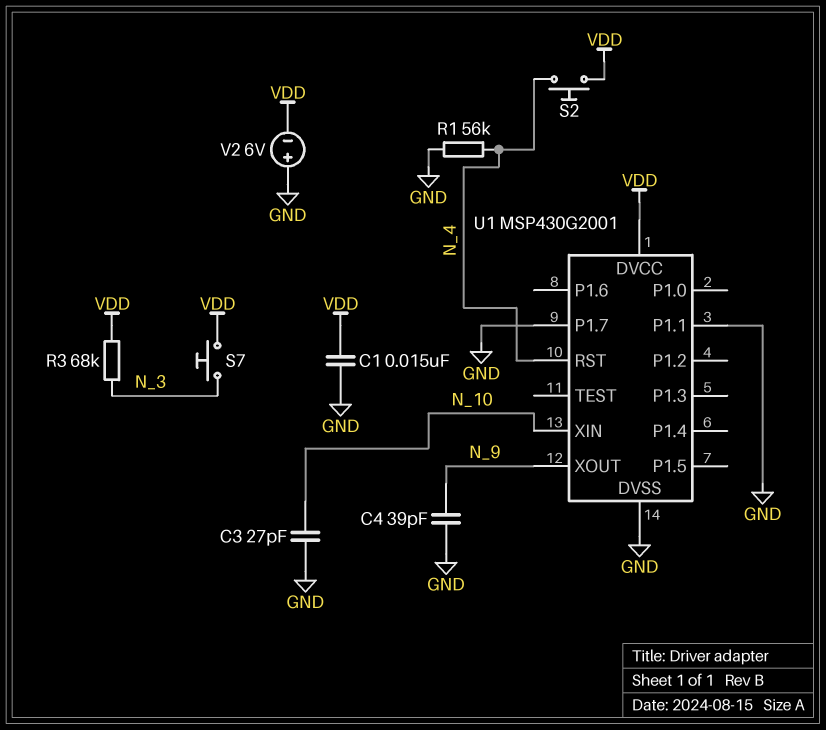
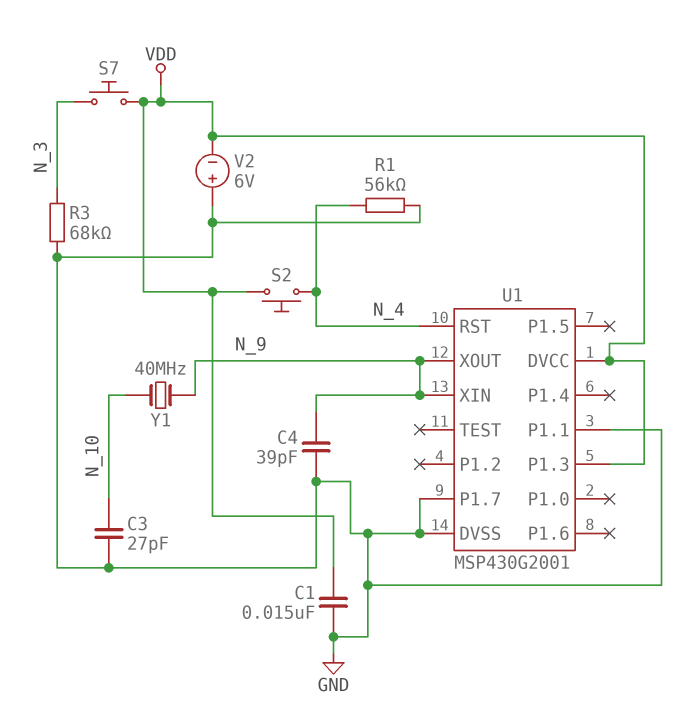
R3: 68k (N_3, VDD) -> 68k (GND, N_3)
U1 pin P1.3: none -> VDD
U1 pin XIN: N_10 -> N_9
Y1: none -> 40MHz (N_9, N_10)

